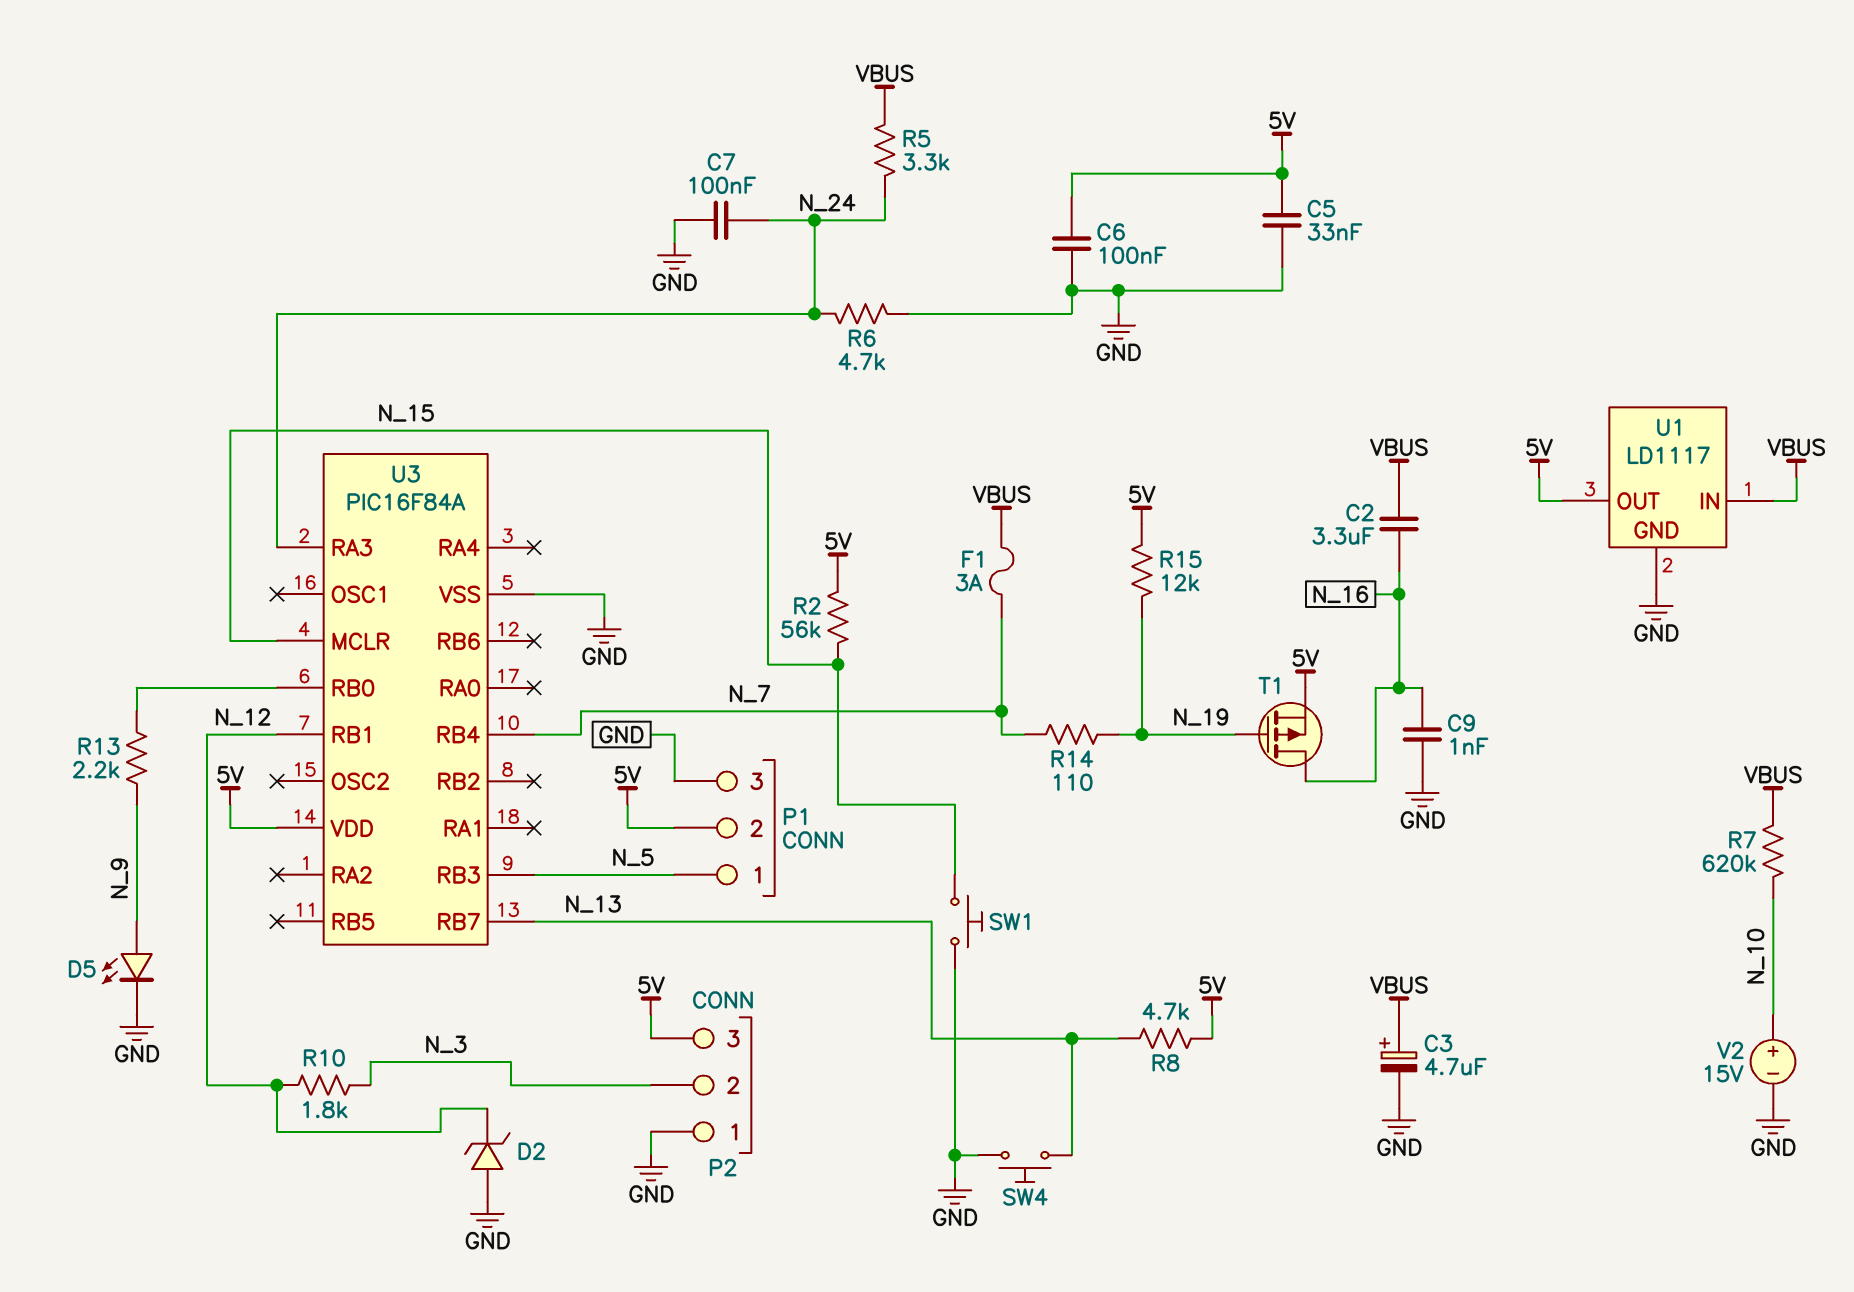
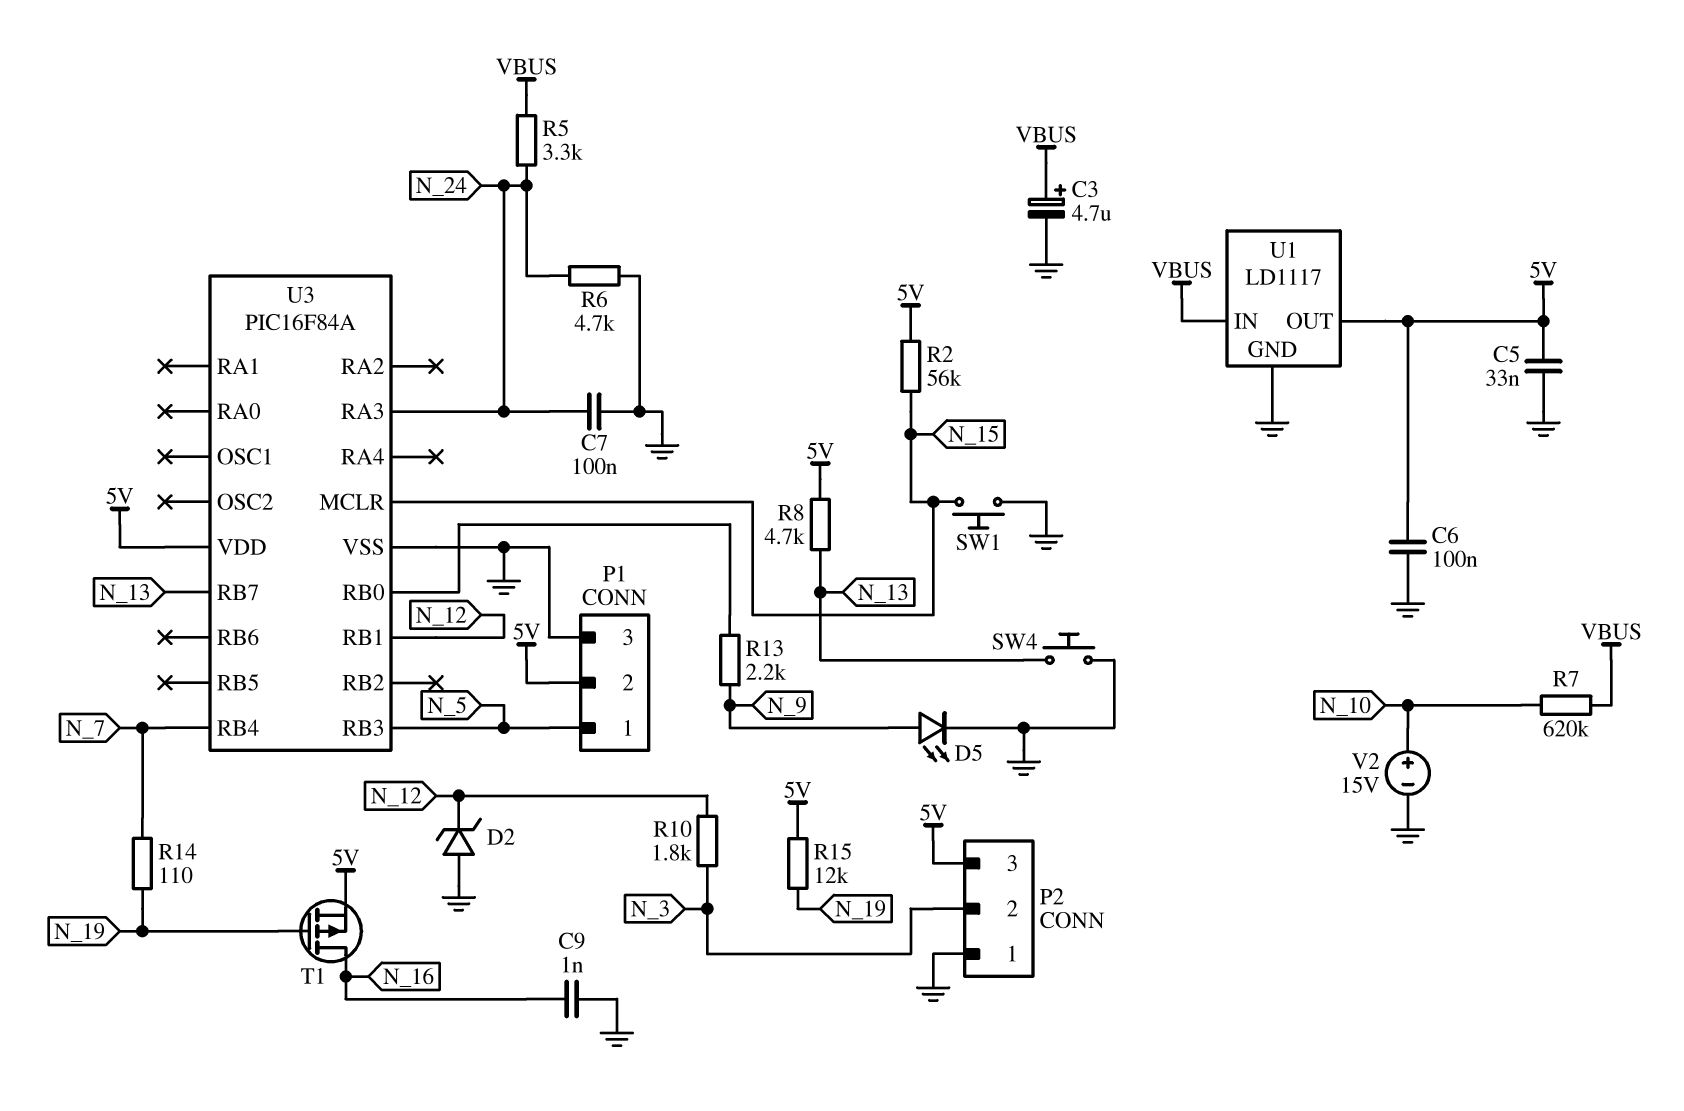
C2: 3.3uF (N_16, VBUS) -> none
F1: 3A (N_7, VBUS) -> none

